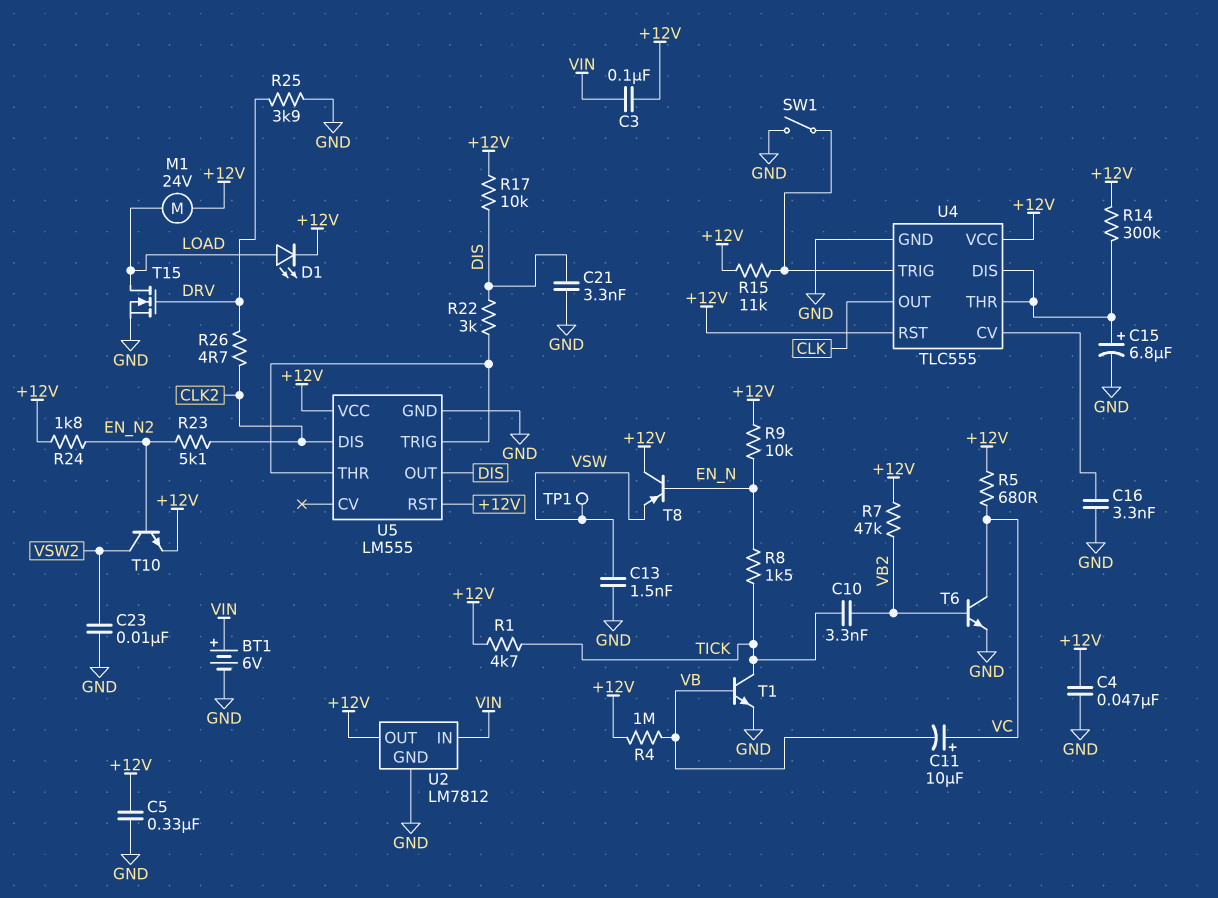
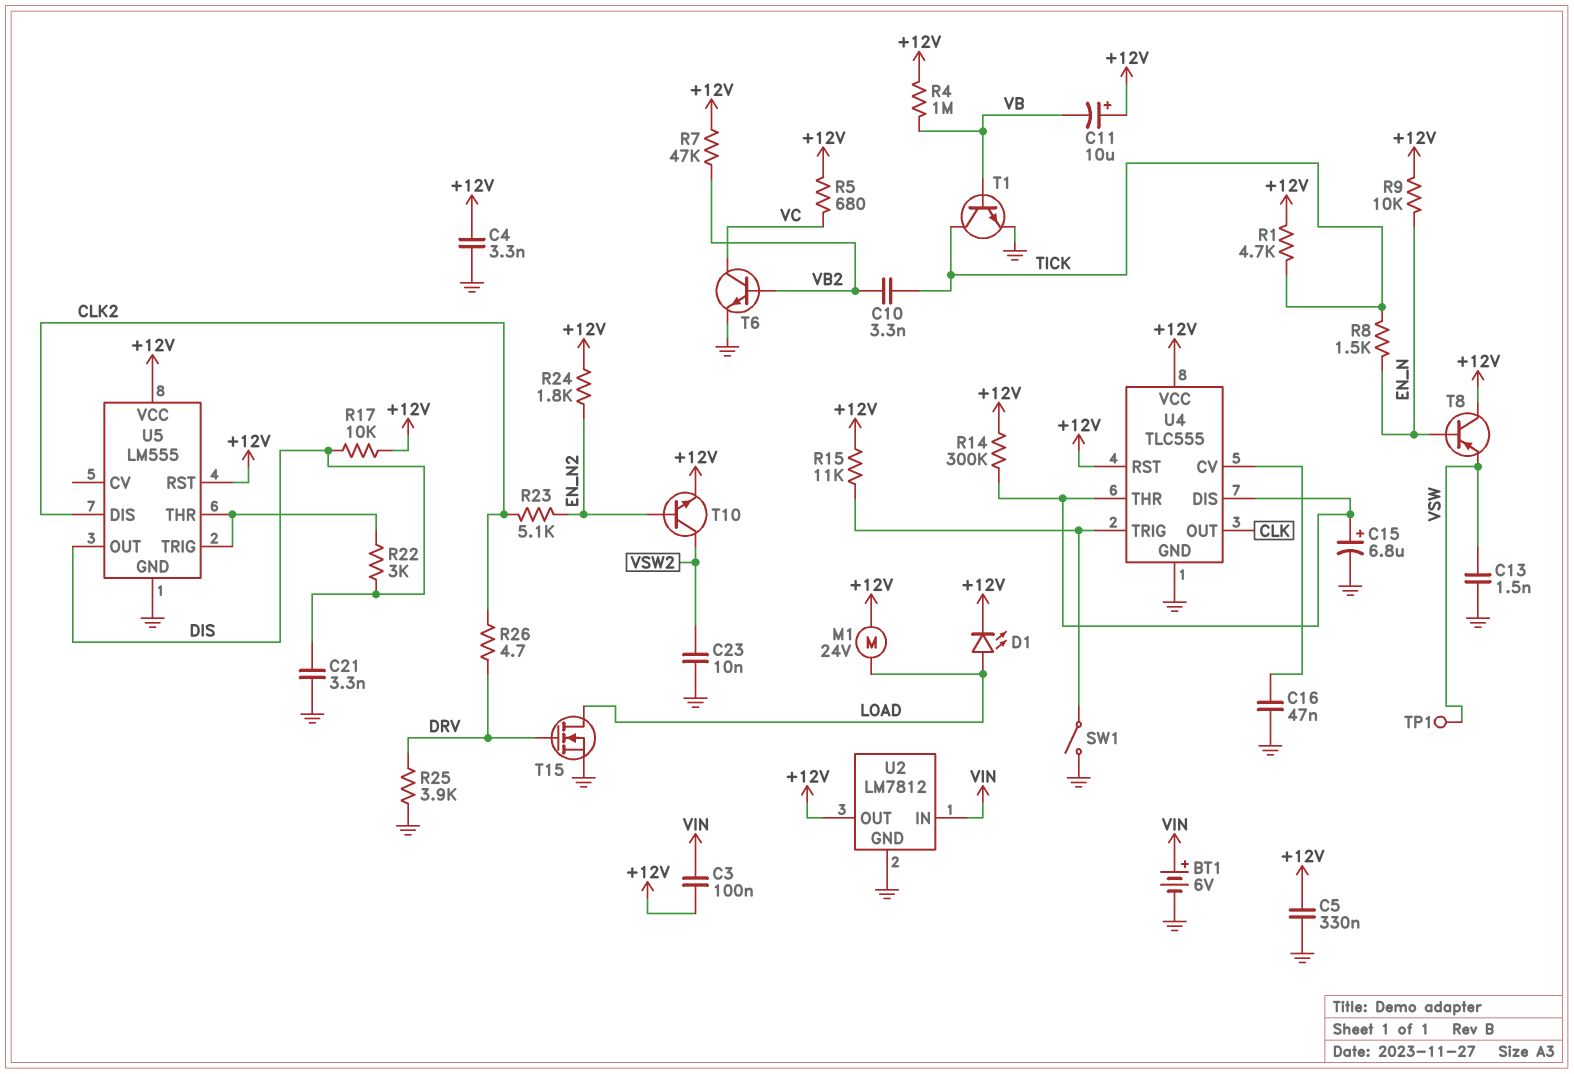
C4: 47nF (+12V, GND) -> 3.3nF (+12V, GND)
C11: 10uF (plus VC, minus VB) -> 10uF (plus +12V, minus VB)
C16: 3.3nF (GND, U4/CV) -> 47nF (GND, U4/CV)

